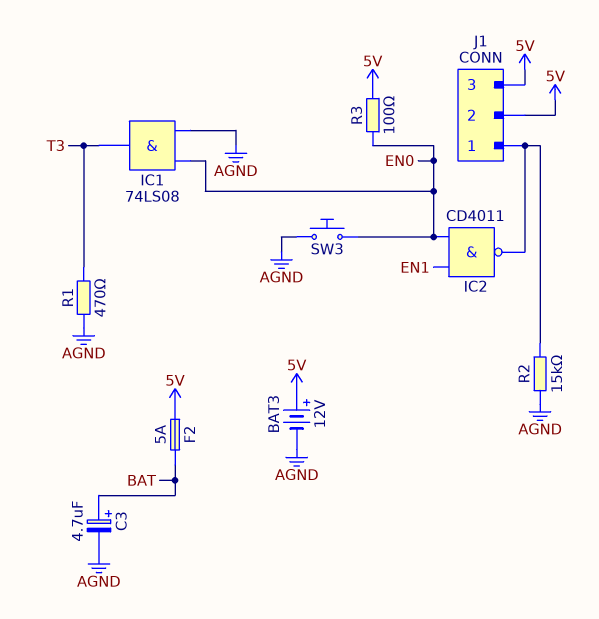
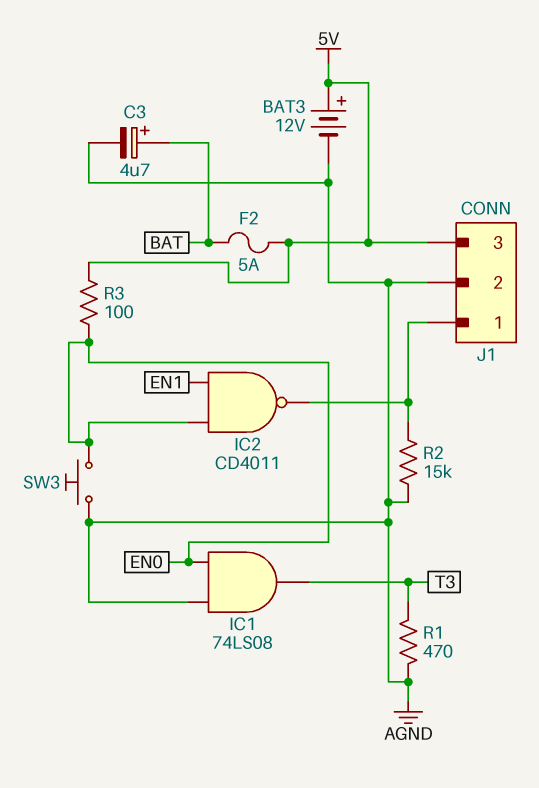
J1 pin 2: 5V -> AGND

